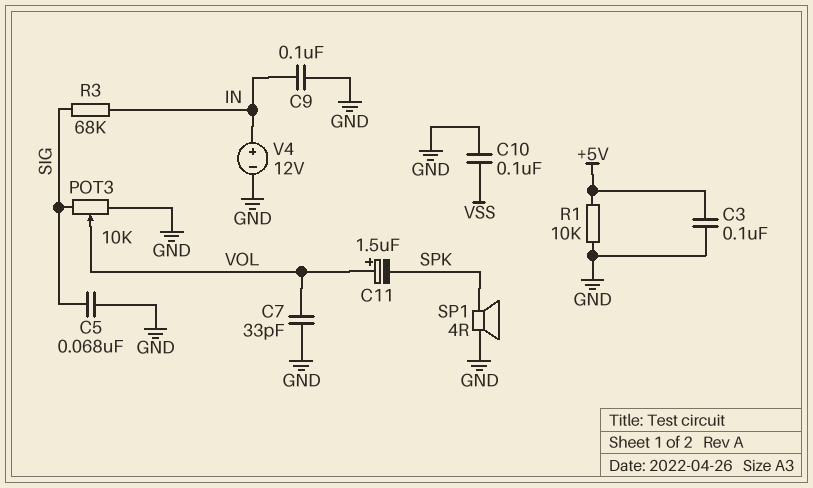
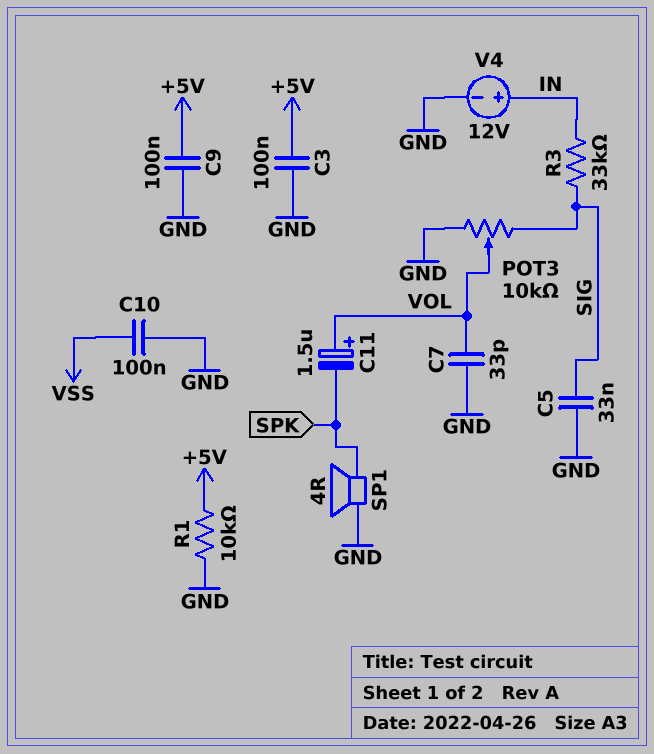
C5: 68nF (GND, SIG) -> 33nF (GND, SIG)
C9: 100nF (GND, IN) -> 100nF (+5V, GND)
R3: 68k (IN, SIG) -> 33k (IN, SIG)

